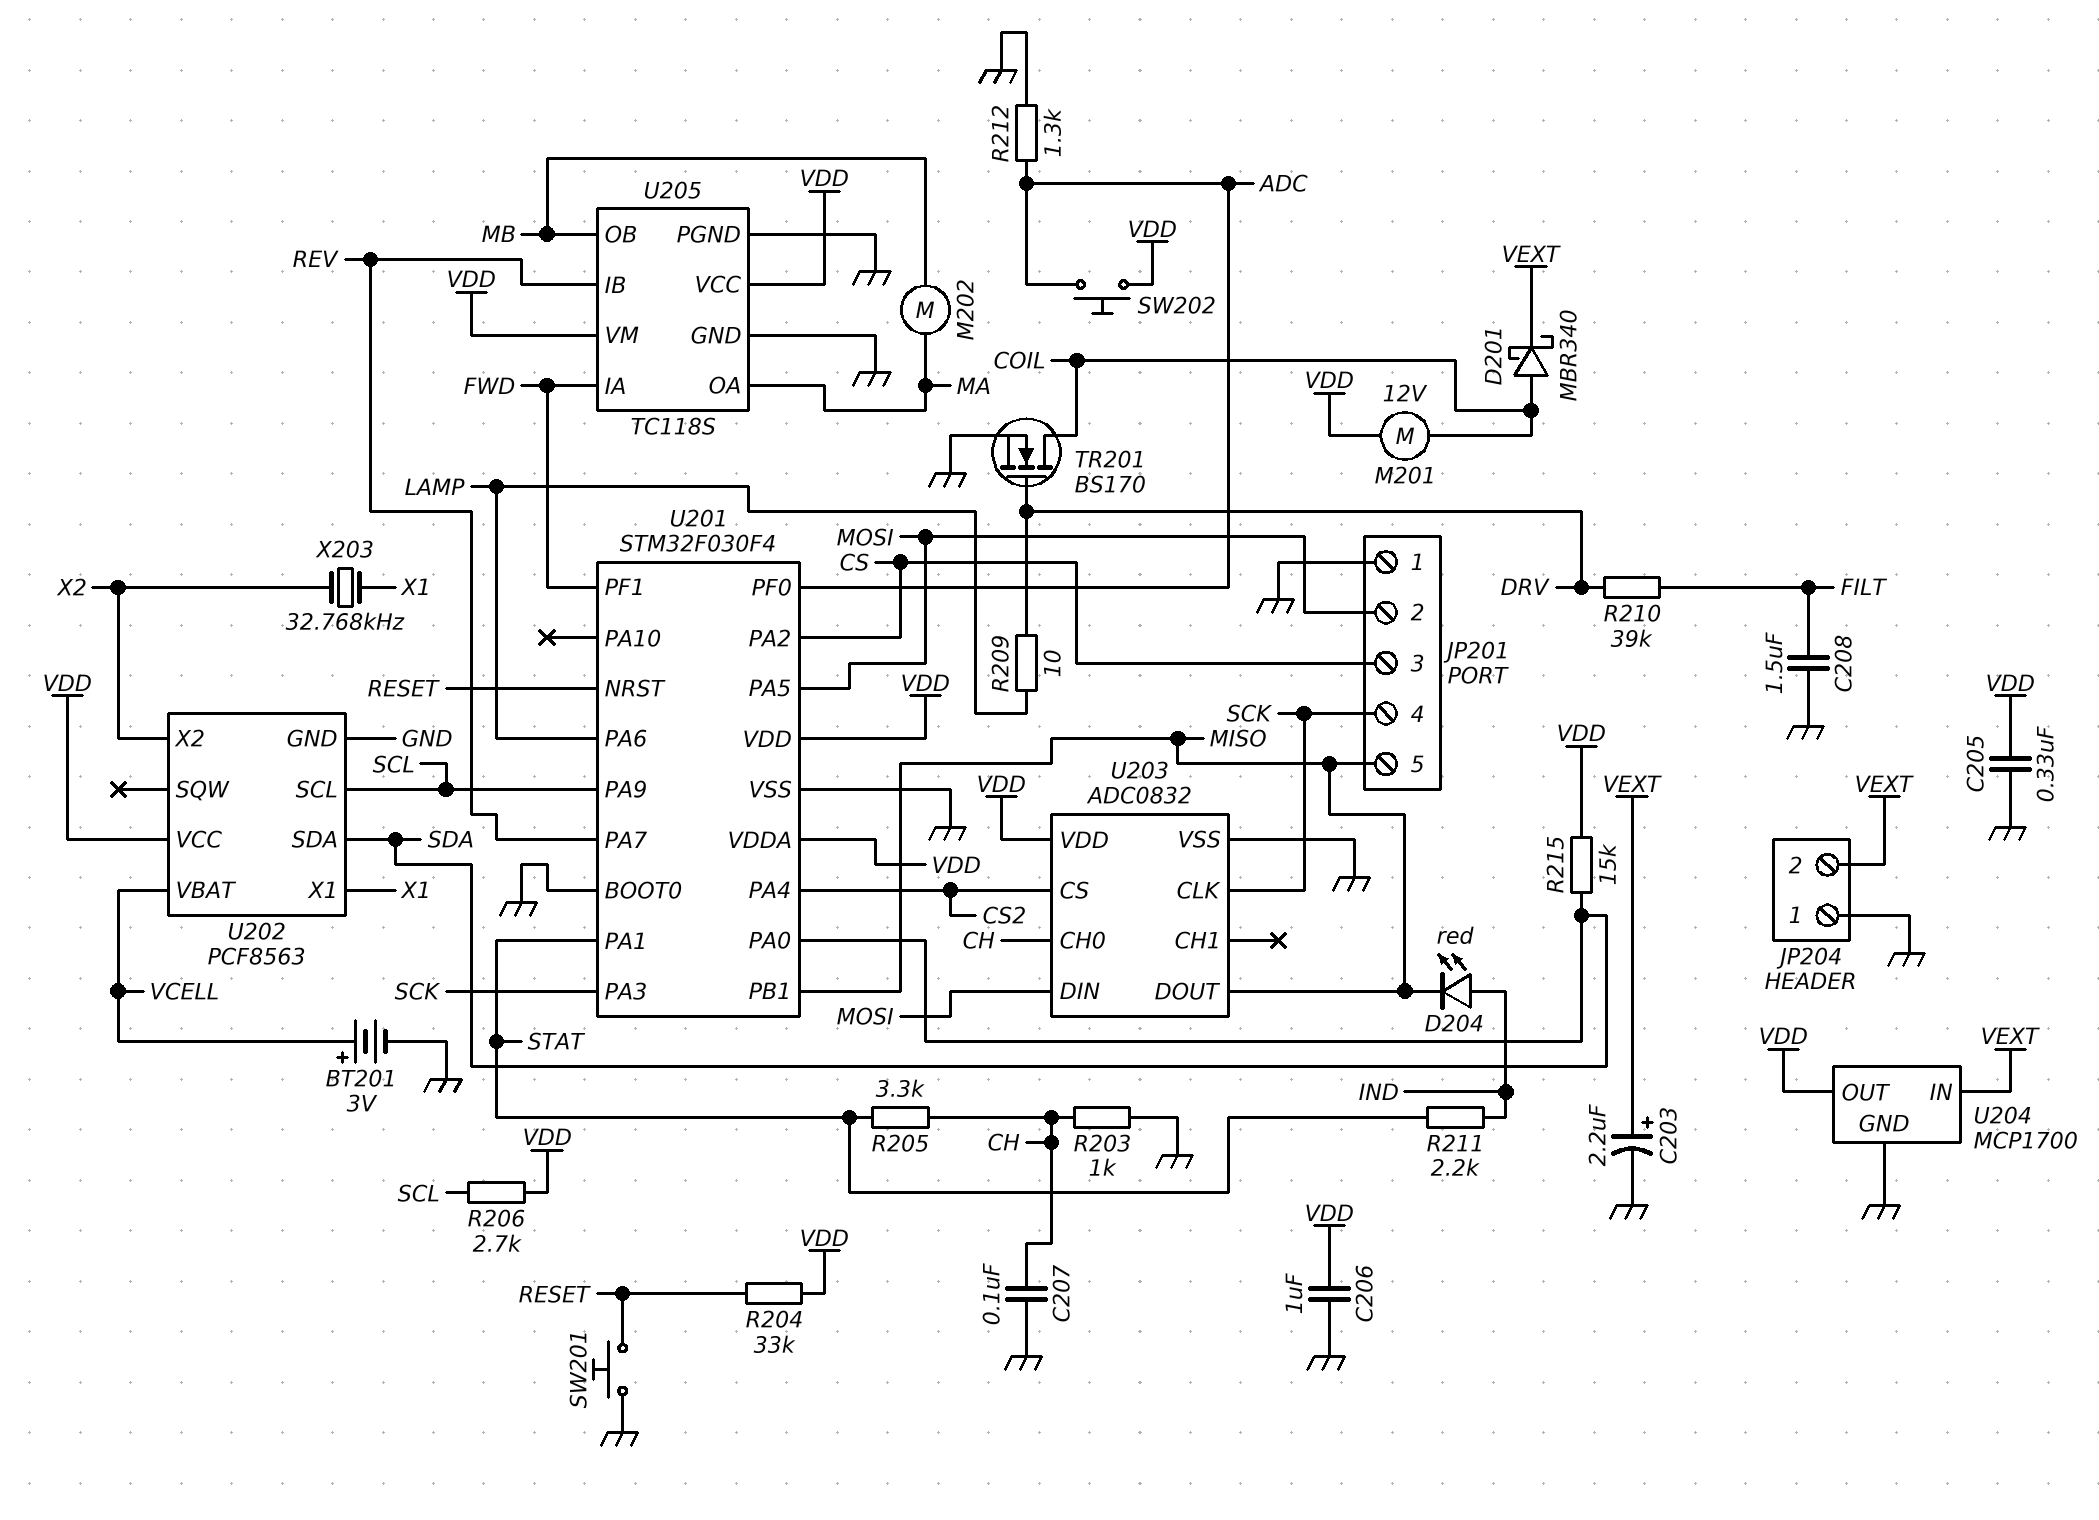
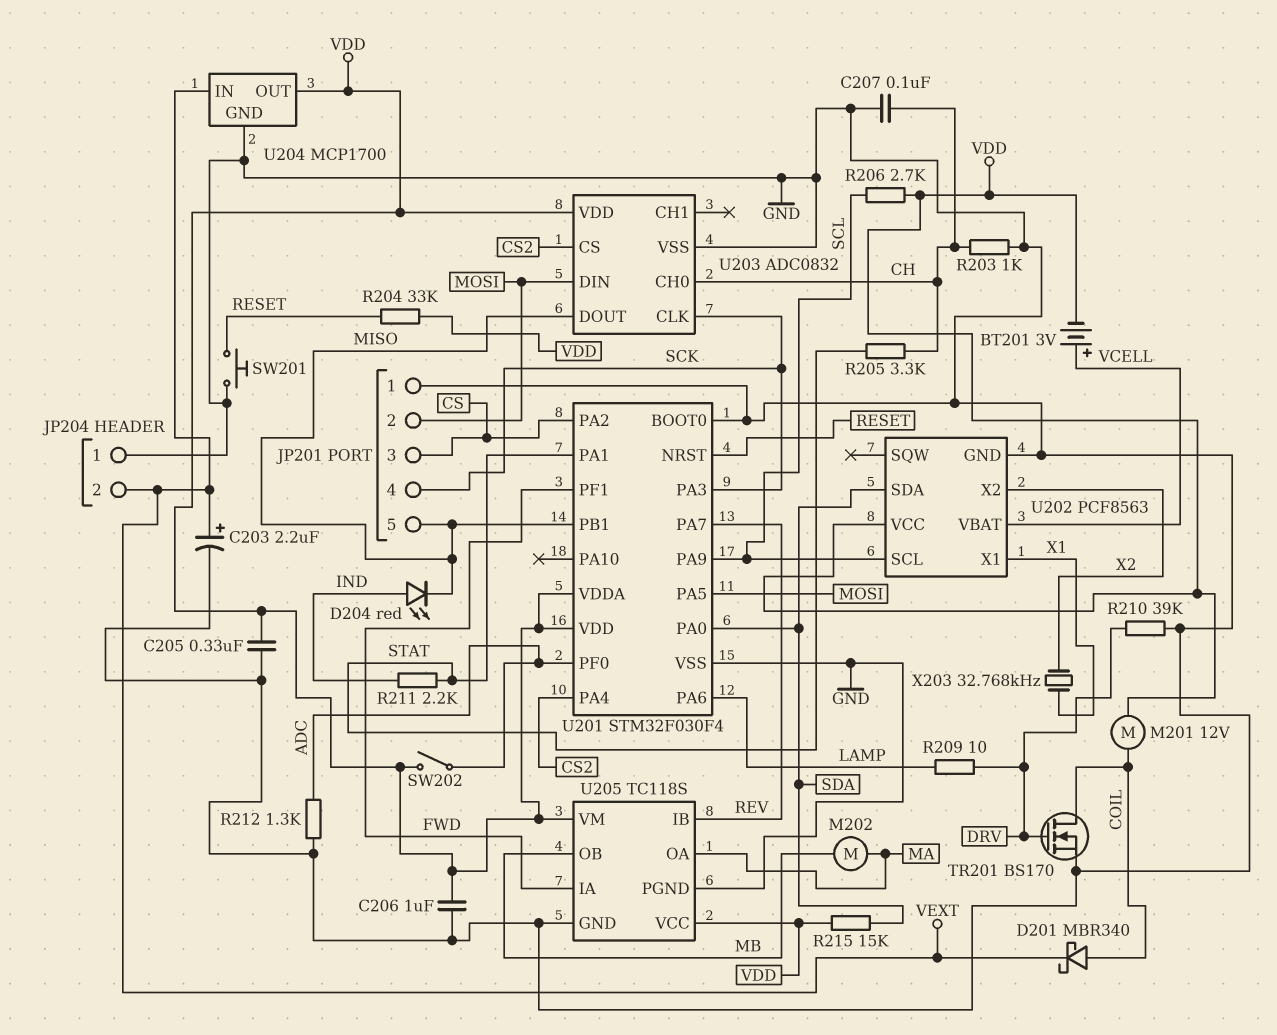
BT201: 3V (plus VCELL, minus GND) -> 3V (plus VCELL, minus VDD)
C208: 1.5uF (FILT, GND) -> none
R210: 39k (DRV, FILT) -> 39k (DRV, GND)
SW202: button (ADC, VDD) -> switch (ADC, VDD)

